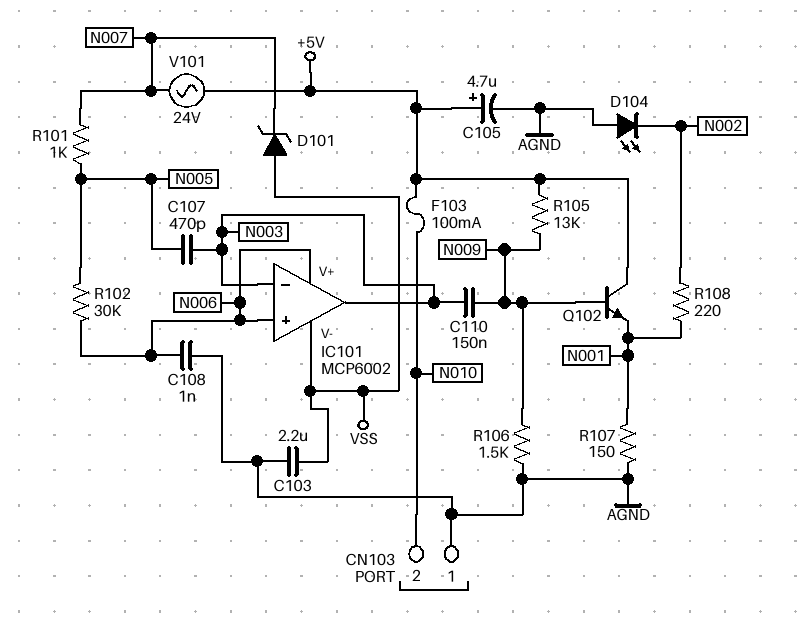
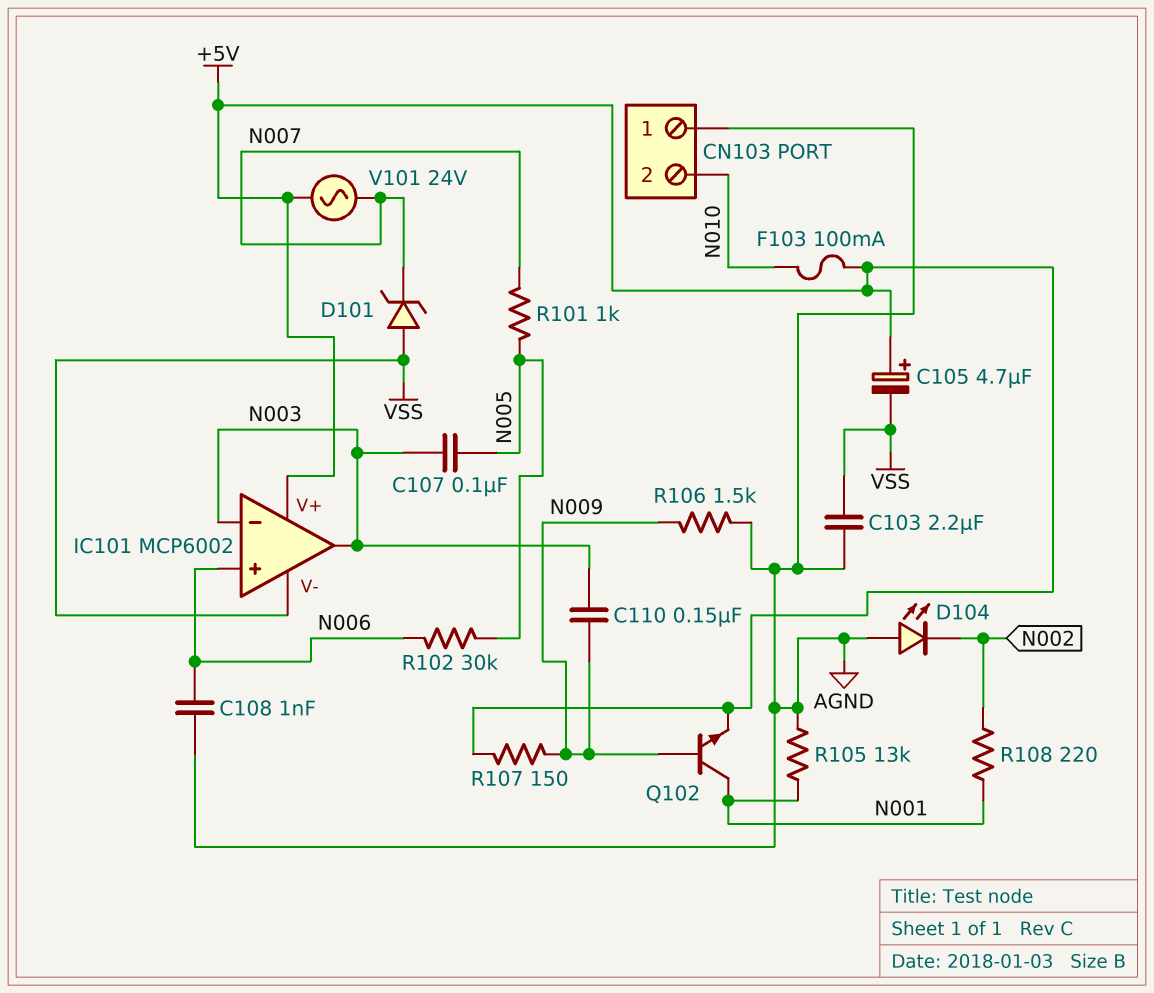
C105: 4.7uF (plus +5V, minus AGND) -> 4.7uF (plus +5V, minus VSS)
C107: 470pF (N003, N005) -> 100nF (N003, N005)
IC101 pin V+: N006 -> +5V
Q102: NPN (B N009, C +5V, E N001) -> NPN (B N009, C N001, E +5V)
R105: 13k (+5V, N009) -> 13k (AGND, N001)
R107: 150 (AGND, N001) -> 150 (+5V, N009)

